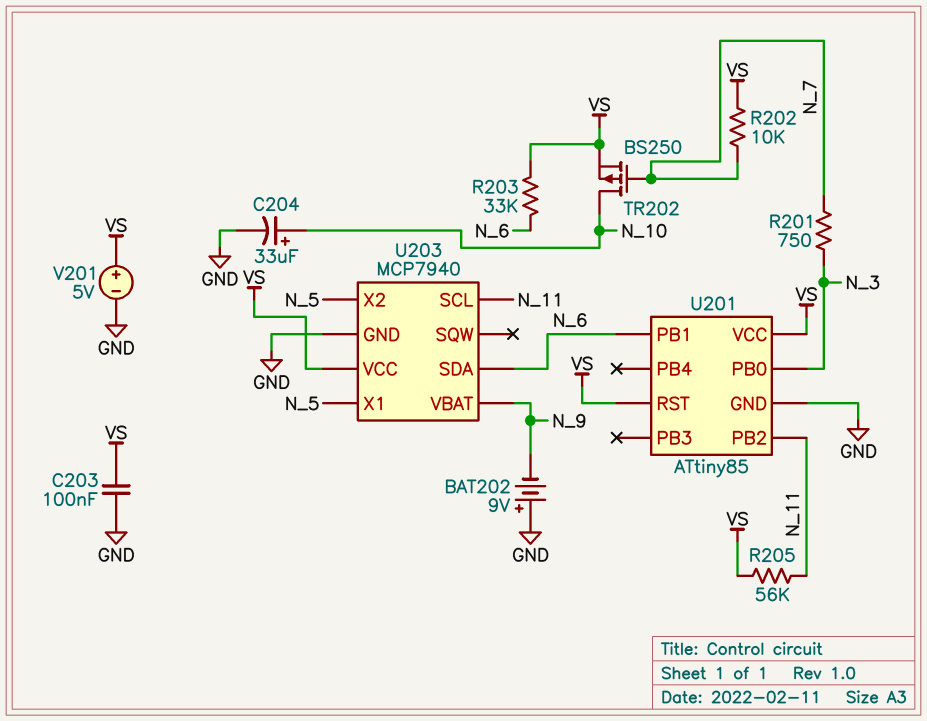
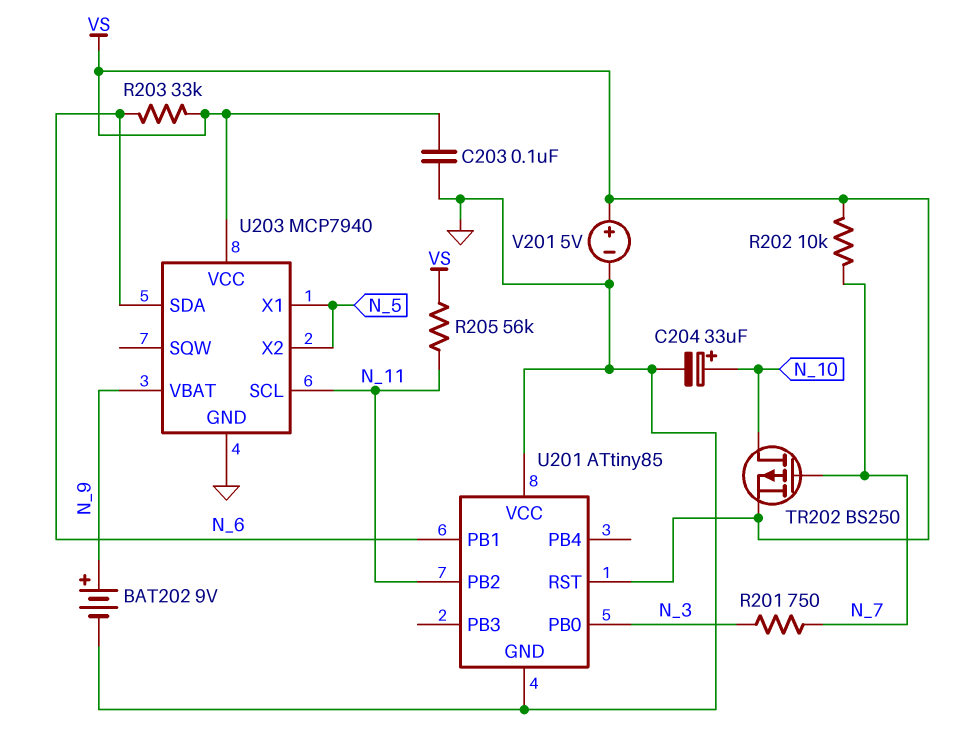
BAT202: 9V (plus GND, minus N_9) -> 9V (plus N_9, minus GND)
U201 pin VCC: VS -> GND

